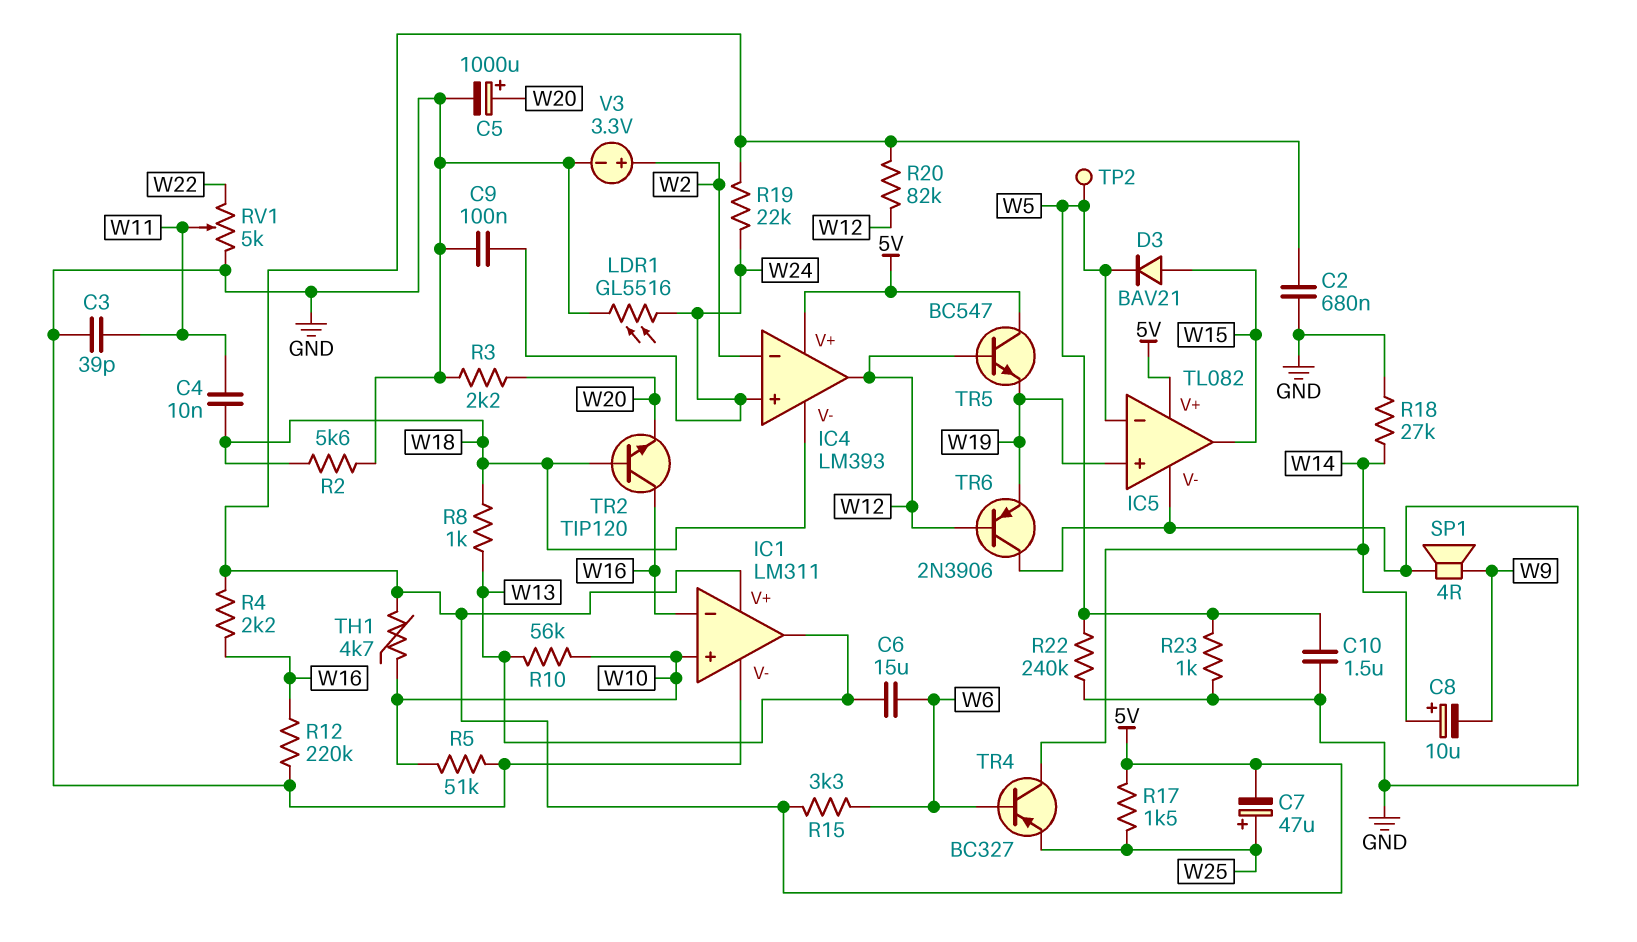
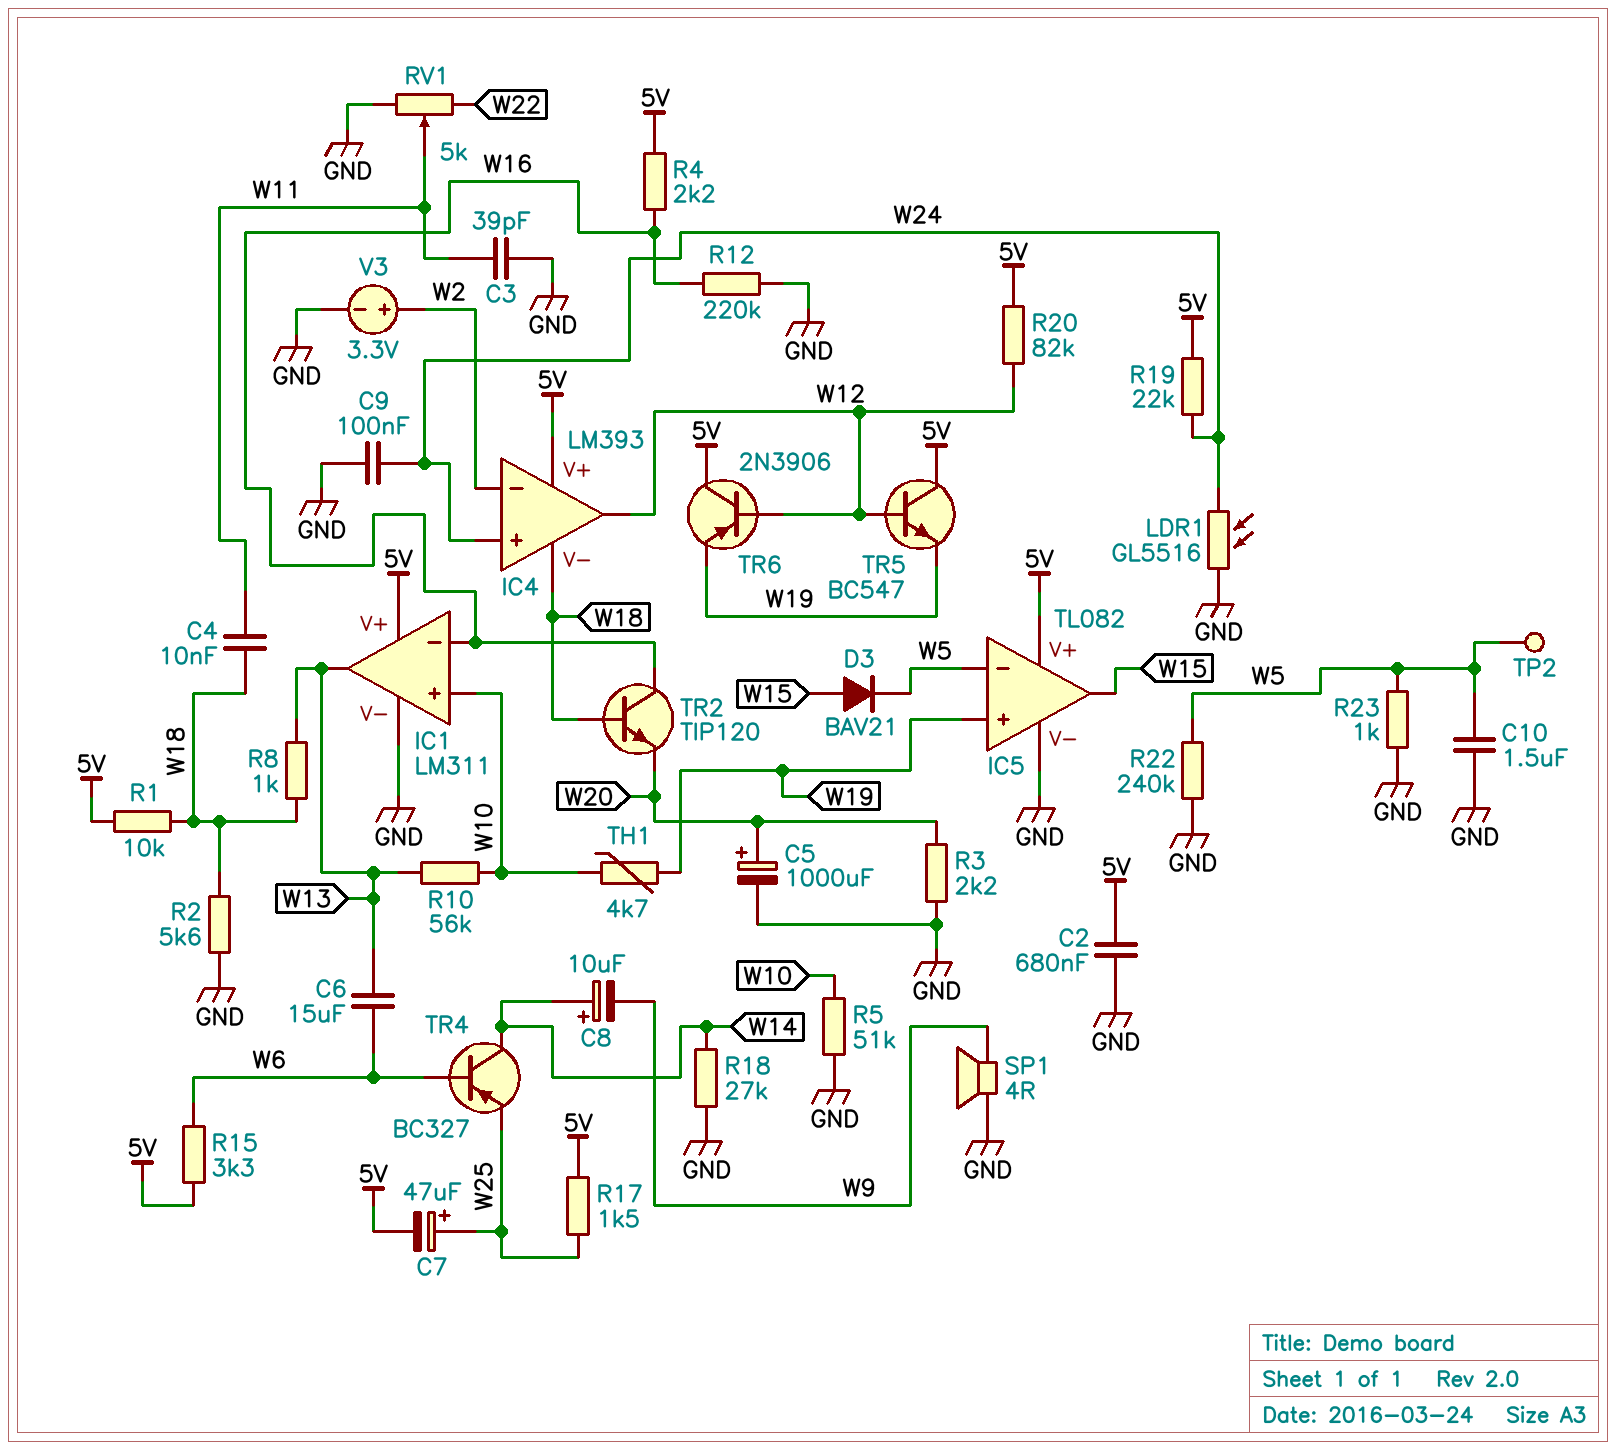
R1: none -> 10k (5V, W18)
TH1: 4.7k (5V, W10) -> 4.7k (W10, W19)
TR6: PNP 2N3906 (B W12, C GND, E W19) -> PNP 2N3906 (B W12, C 5V, E W19)

